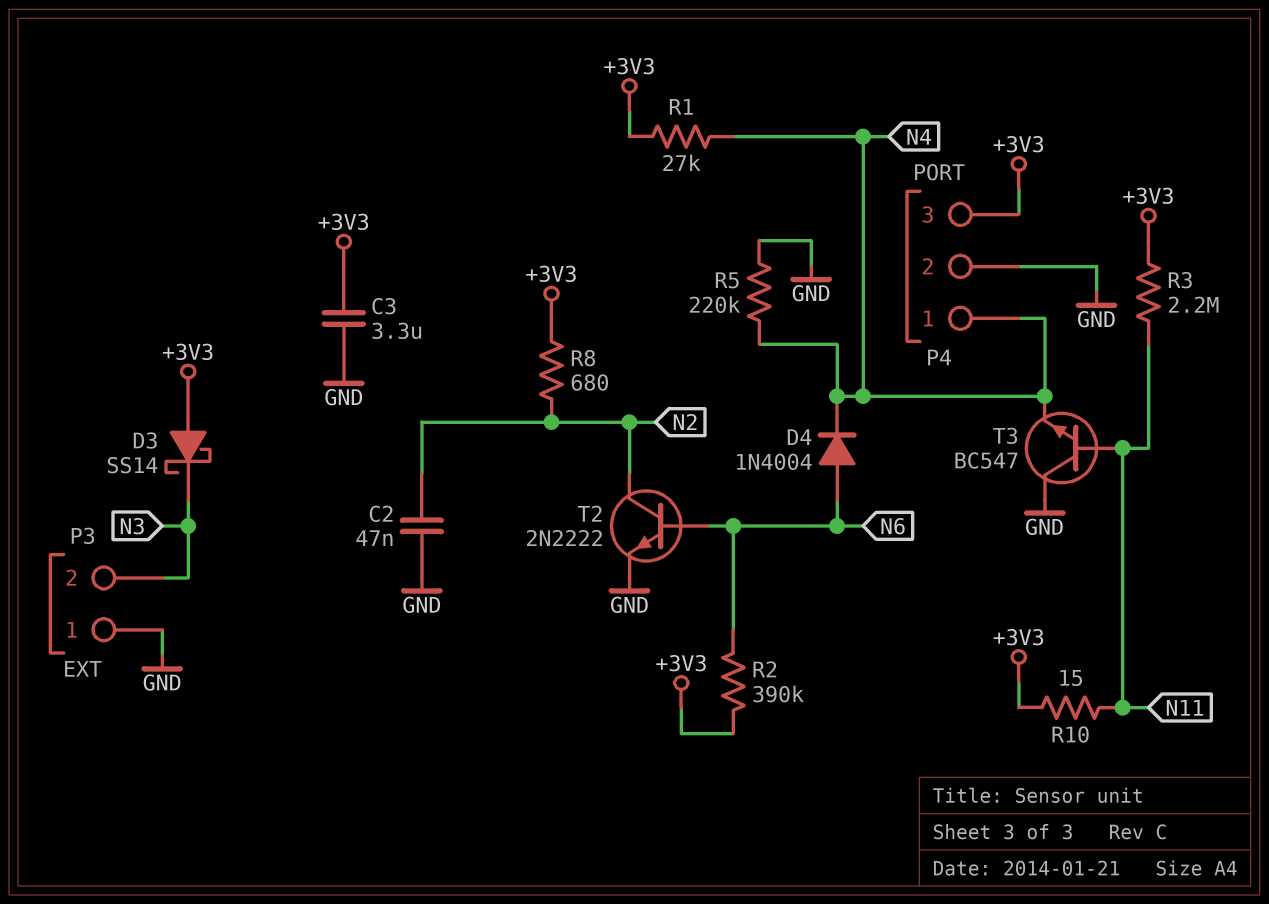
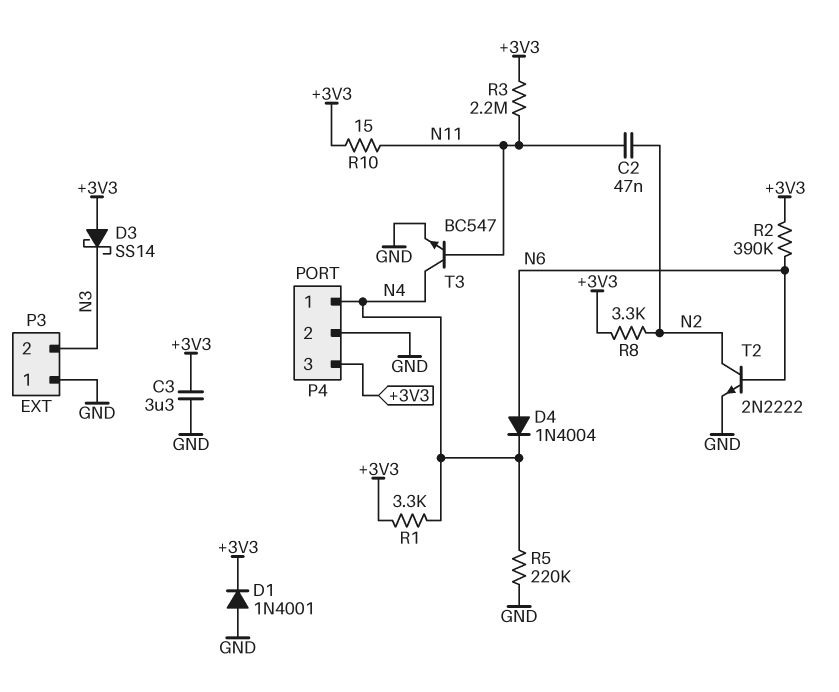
C2: 47nF (GND, N2) -> 47nF (N2, N11)
D1: none -> diode 1N4001 (A GND, K +3V3)
R1: 27k (+3V3, N4) -> 3.3k (+3V3, N4)
R8: 680 (+3V3, N2) -> 3.3k (+3V3, N2)
T3: NPN BC547 (B N11, C GND, E N4) -> NPN BC547 (B N11, C N4, E GND)

